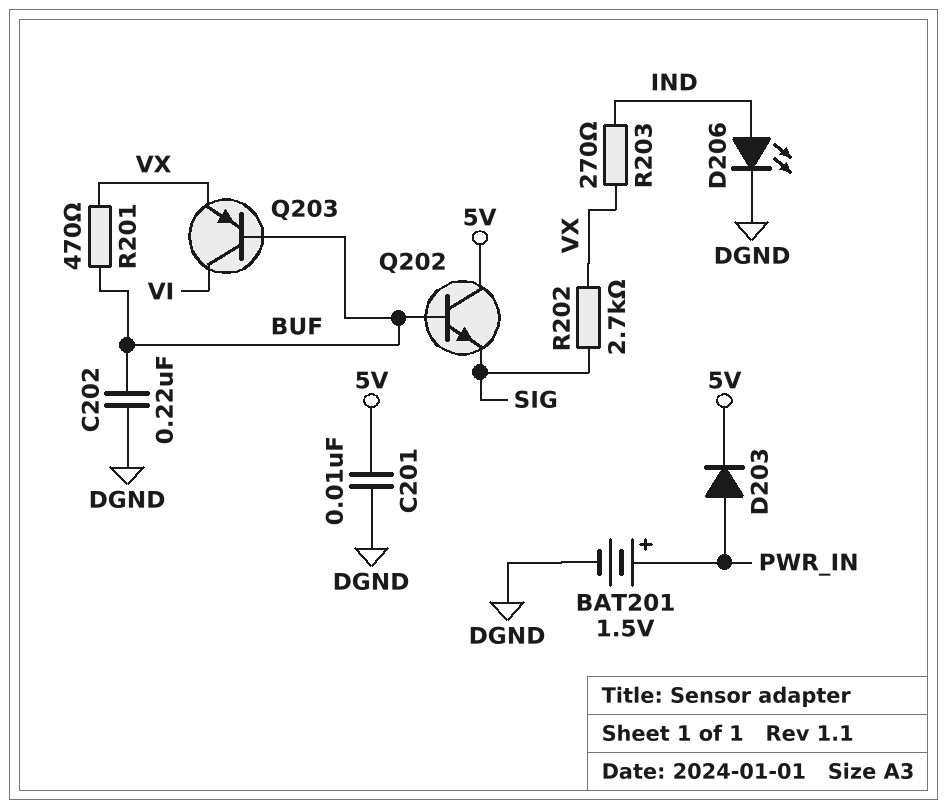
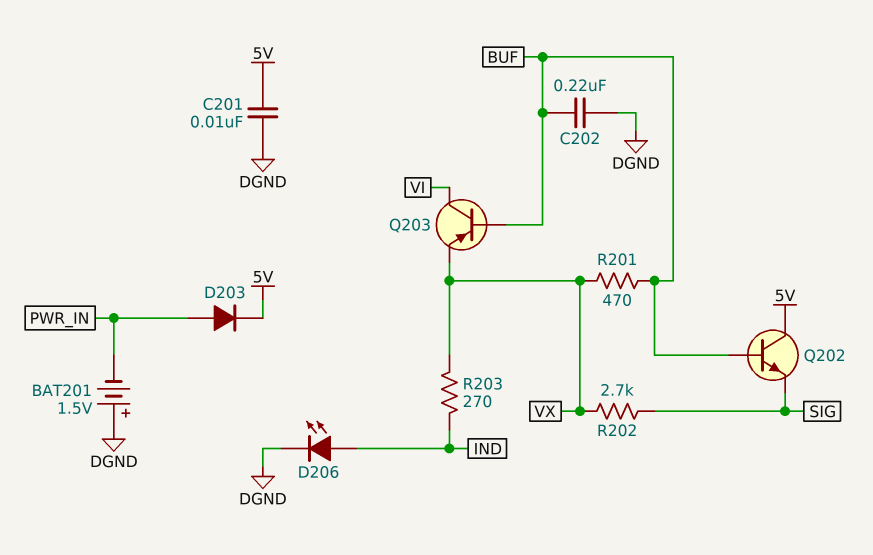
BAT201: 1.5V (plus PWR_IN, minus DGND) -> 1.5V (plus DGND, minus PWR_IN)

